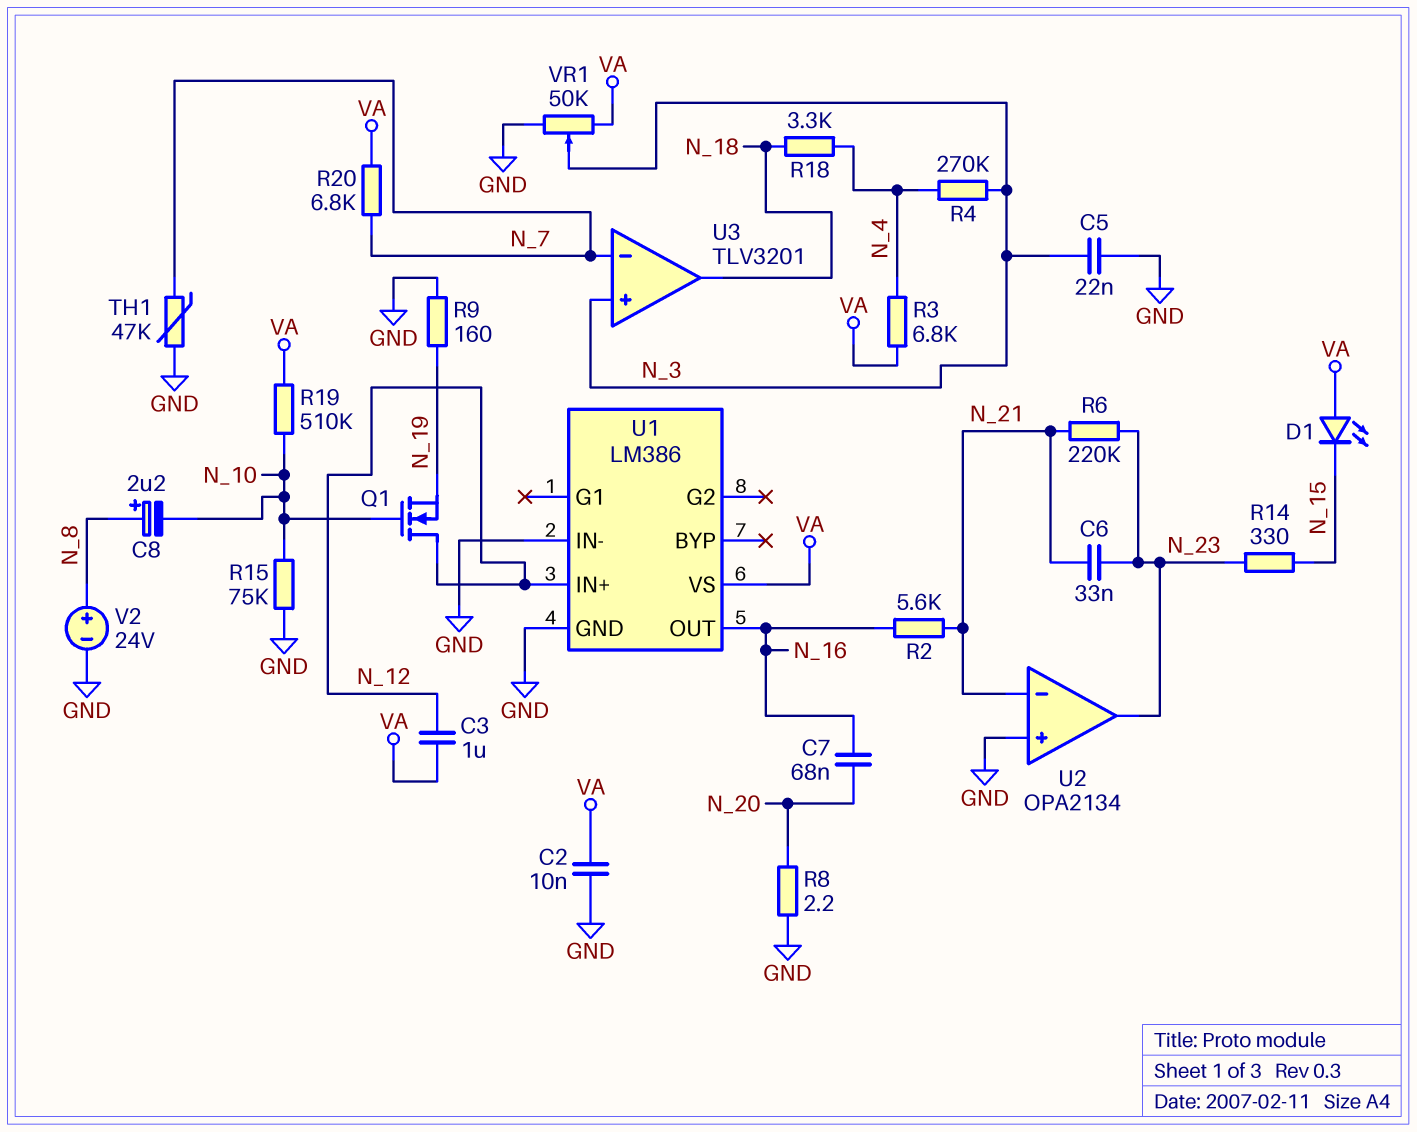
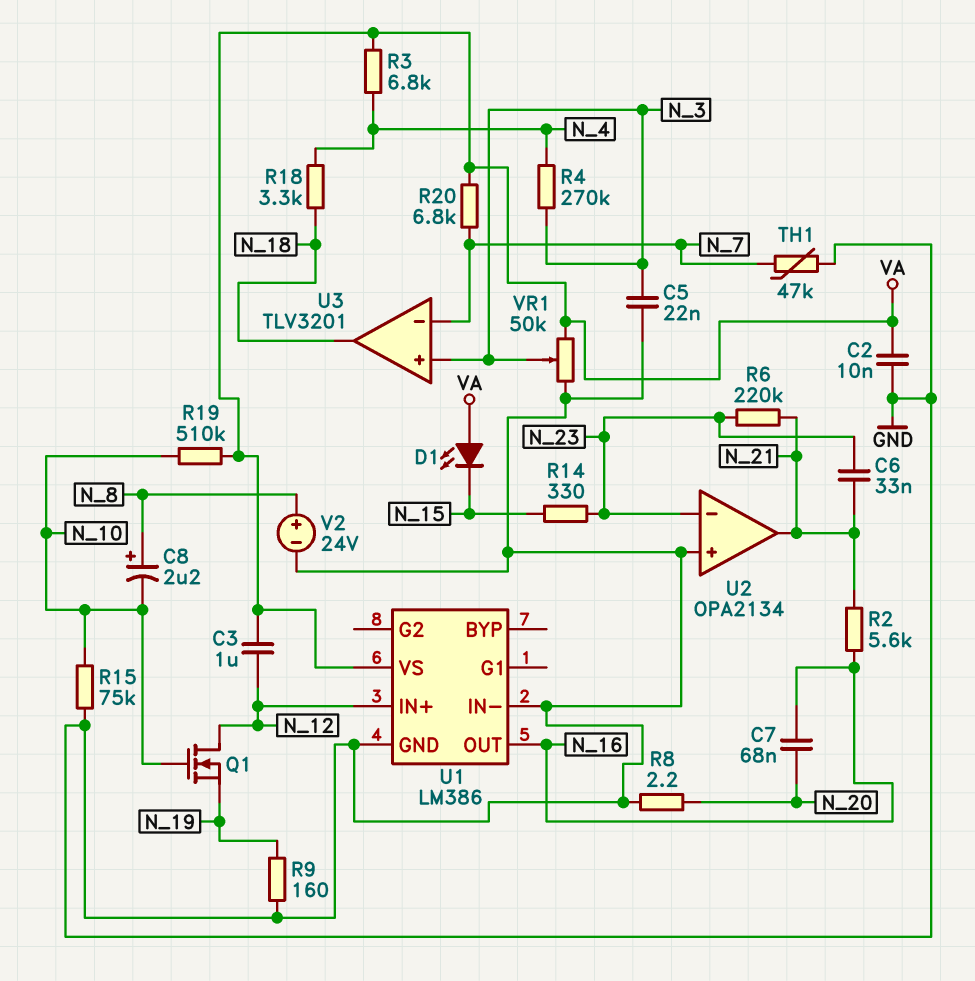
U2 pin in-: N_21 -> N_23
U2 pin out: N_23 -> N_21

